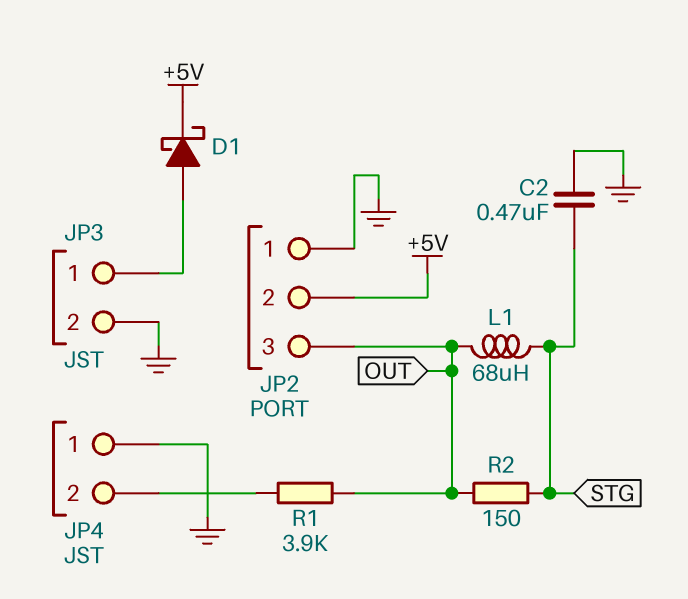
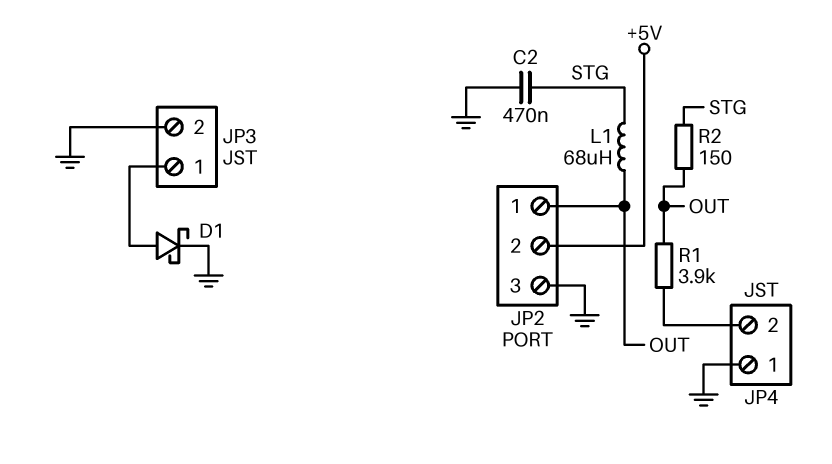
D1: schottky (A JP3/1, K +5V) -> schottky (A JP3/1, K GND)
JP2 pin 1: GND -> OUT
JP2 pin 3: OUT -> GND

